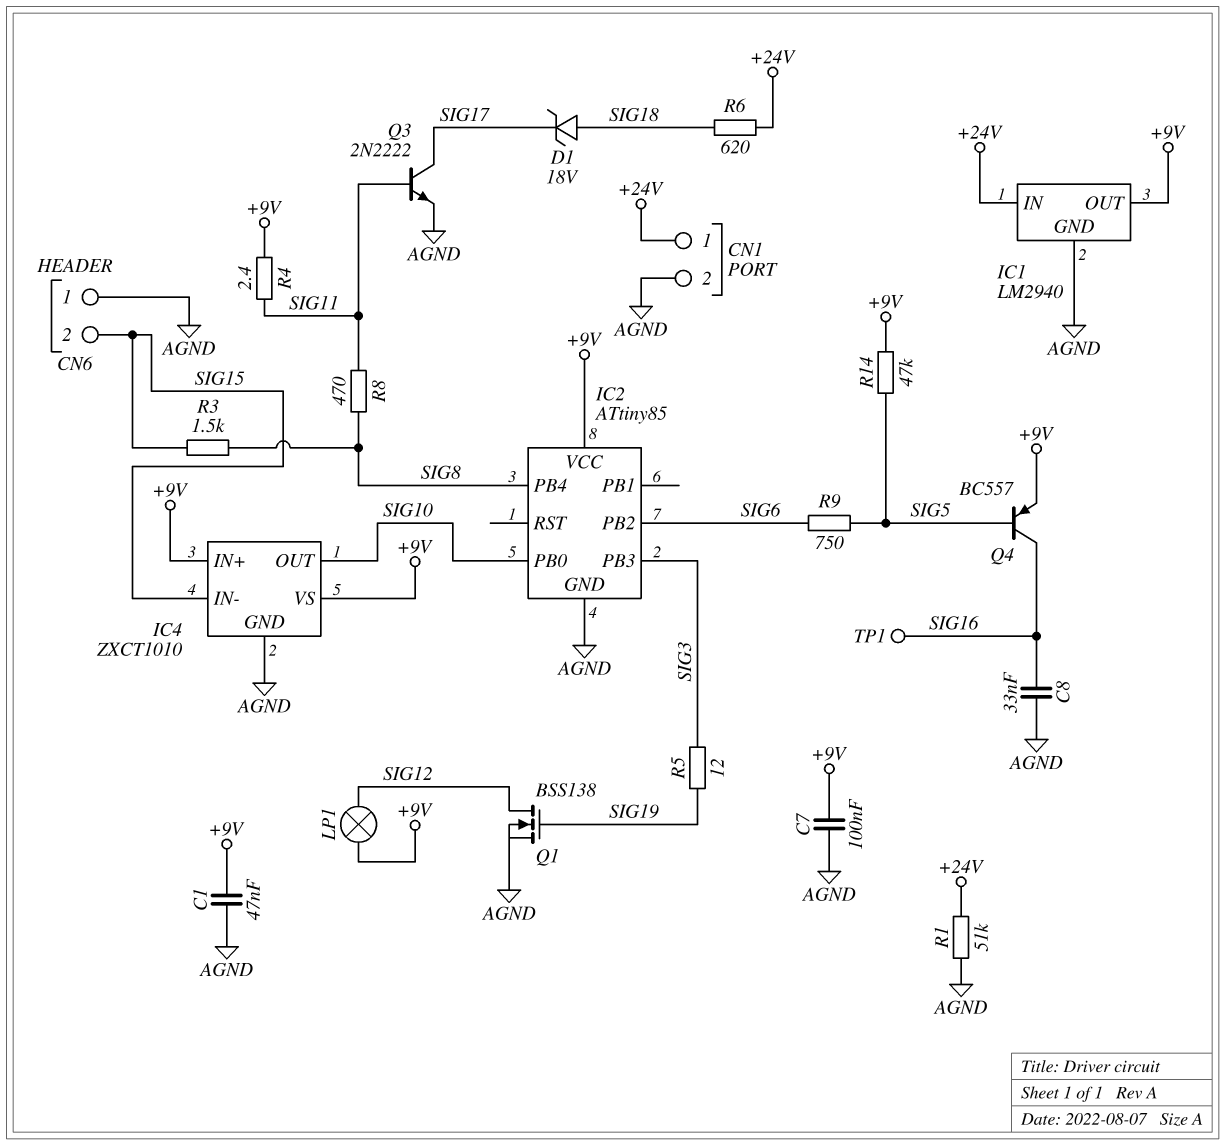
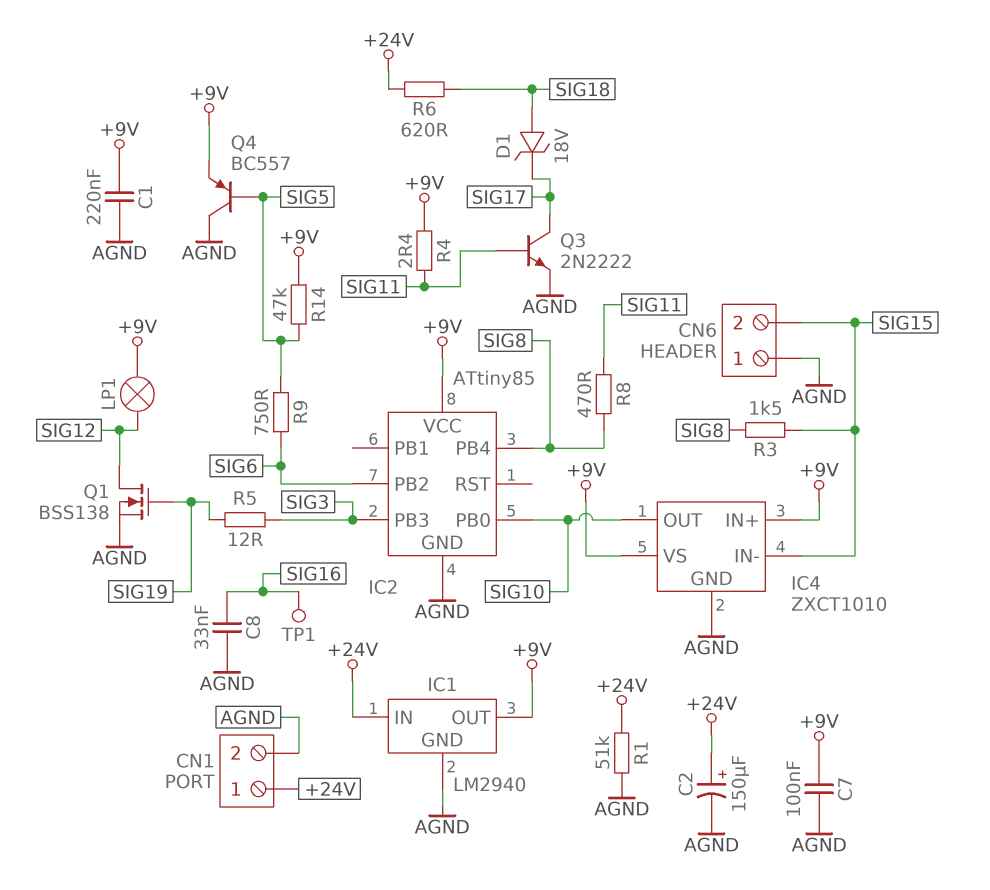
C1: 47nF (+9V, AGND) -> 220nF (+9V, AGND)
C2: none -> 150uF (plus +24V, minus AGND)
Q4: PNP BC557 (B SIG5, C SIG16, E +9V) -> PNP BC557 (B SIG5, C AGND, E +9V)

